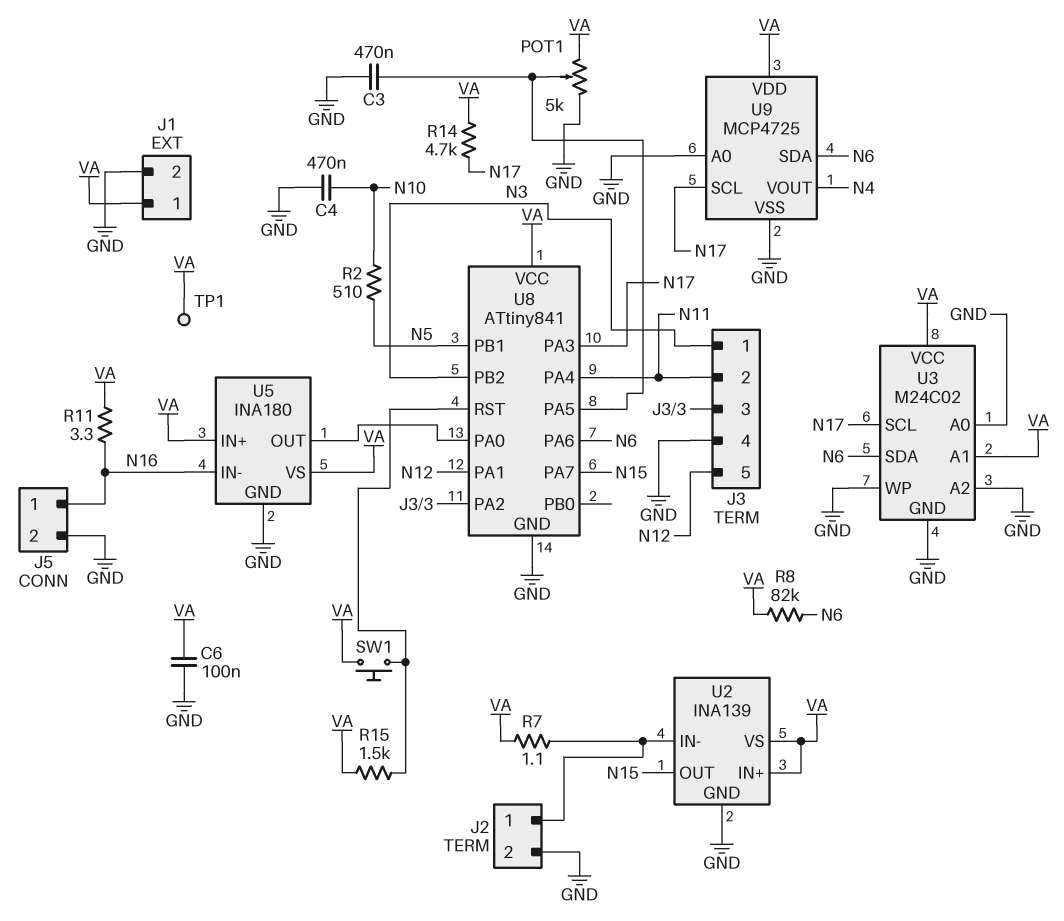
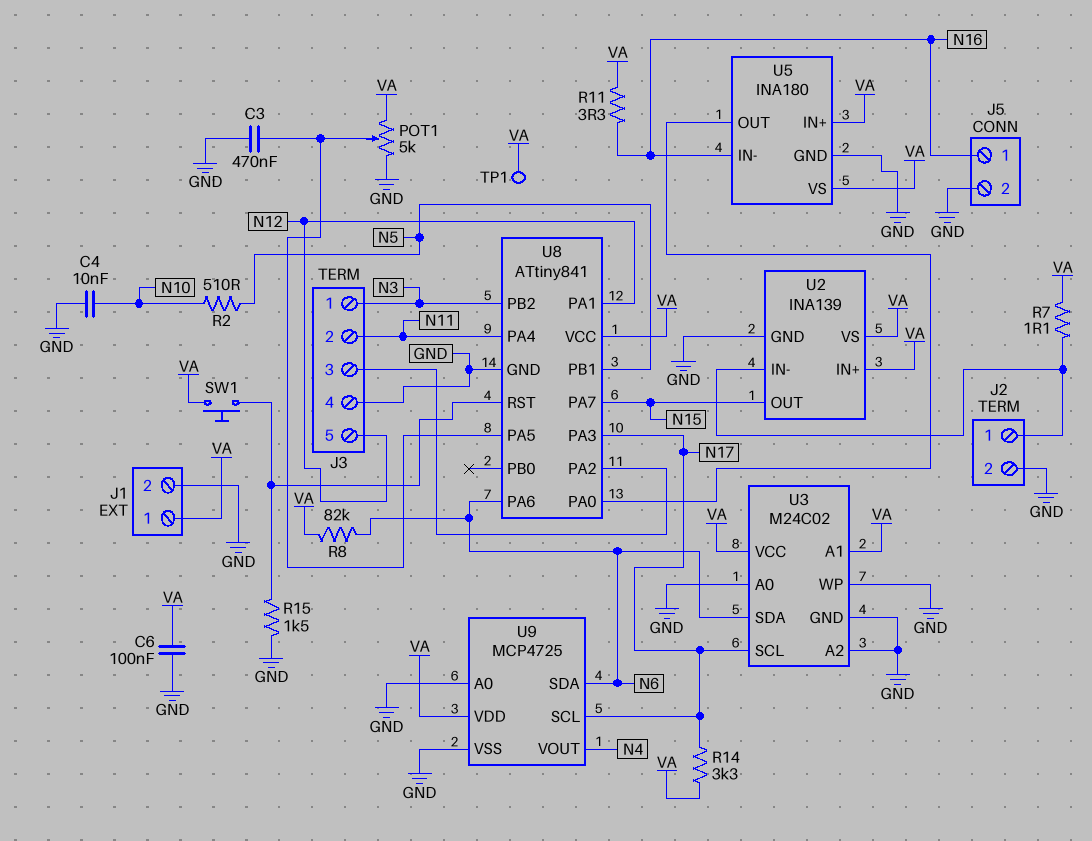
C4: 470nF (GND, N10) -> 10nF (GND, N10)
R14: 4.7k (N17, VA) -> 3.3k (N17, VA)
R15: 1.5k (U8/RST, VA) -> 1.5k (GND, U8/RST)

